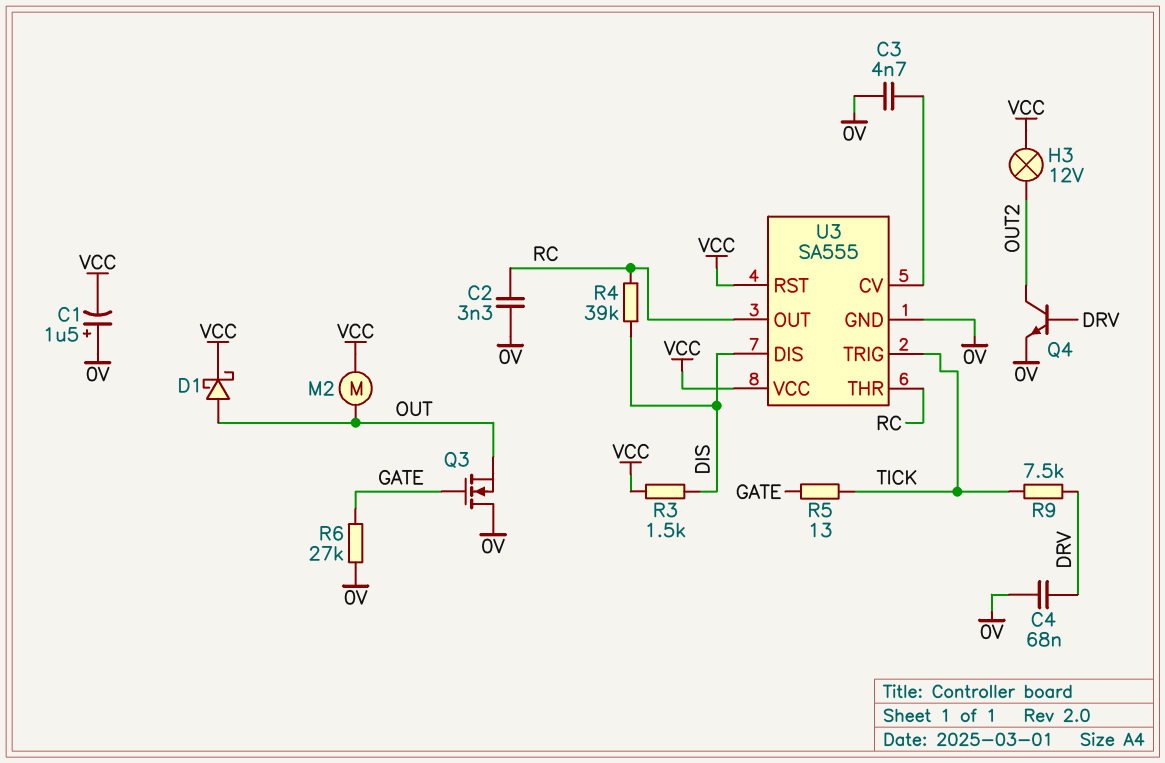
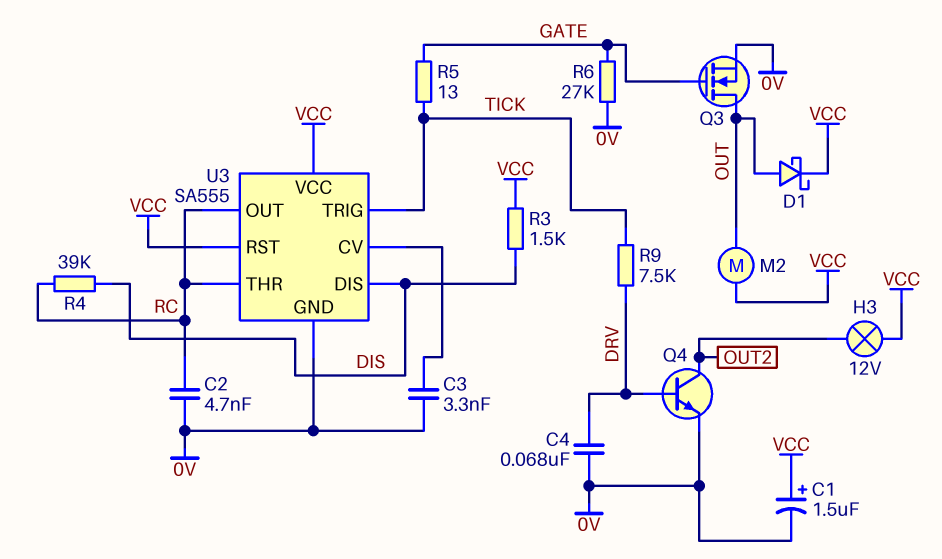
C1: 1.5uF (plus 0V, minus VCC) -> 1.5uF (plus VCC, minus 0V)
C2: 3.3nF (0V, RC) -> 4.7nF (0V, RC)
C3: 4.7nF (0V, U3/CV) -> 3.3nF (0V, U3/CV)
Q3: NMOS (G GATE, D 0V, S OUT) -> NMOS (G GATE, D OUT, S 0V)

